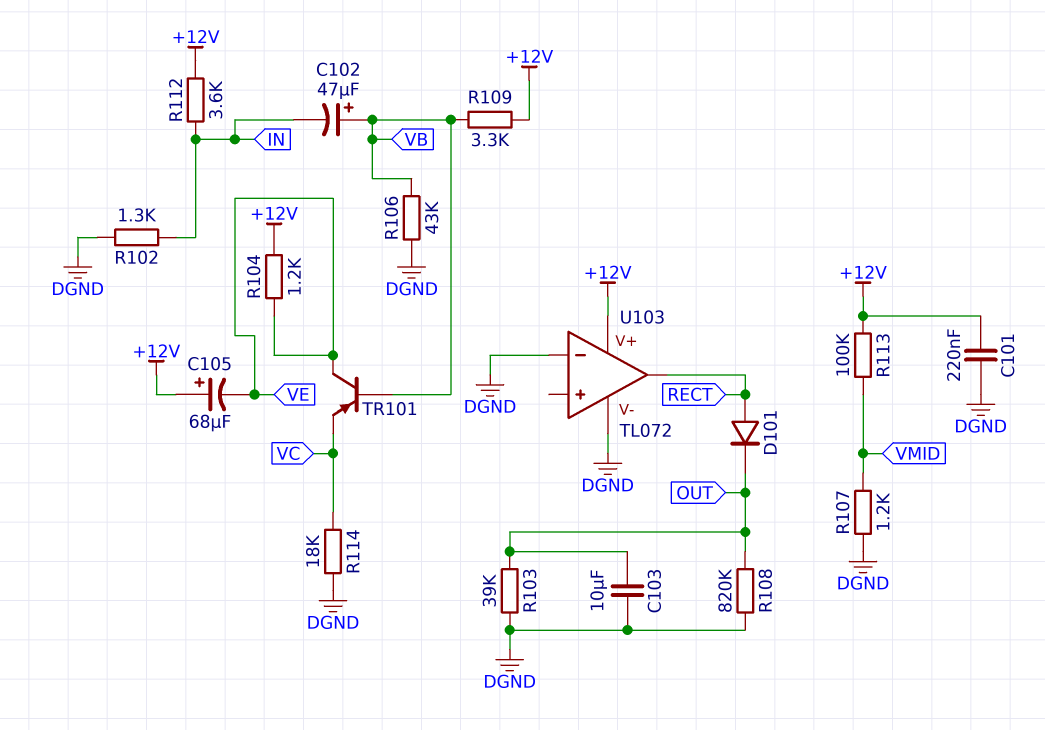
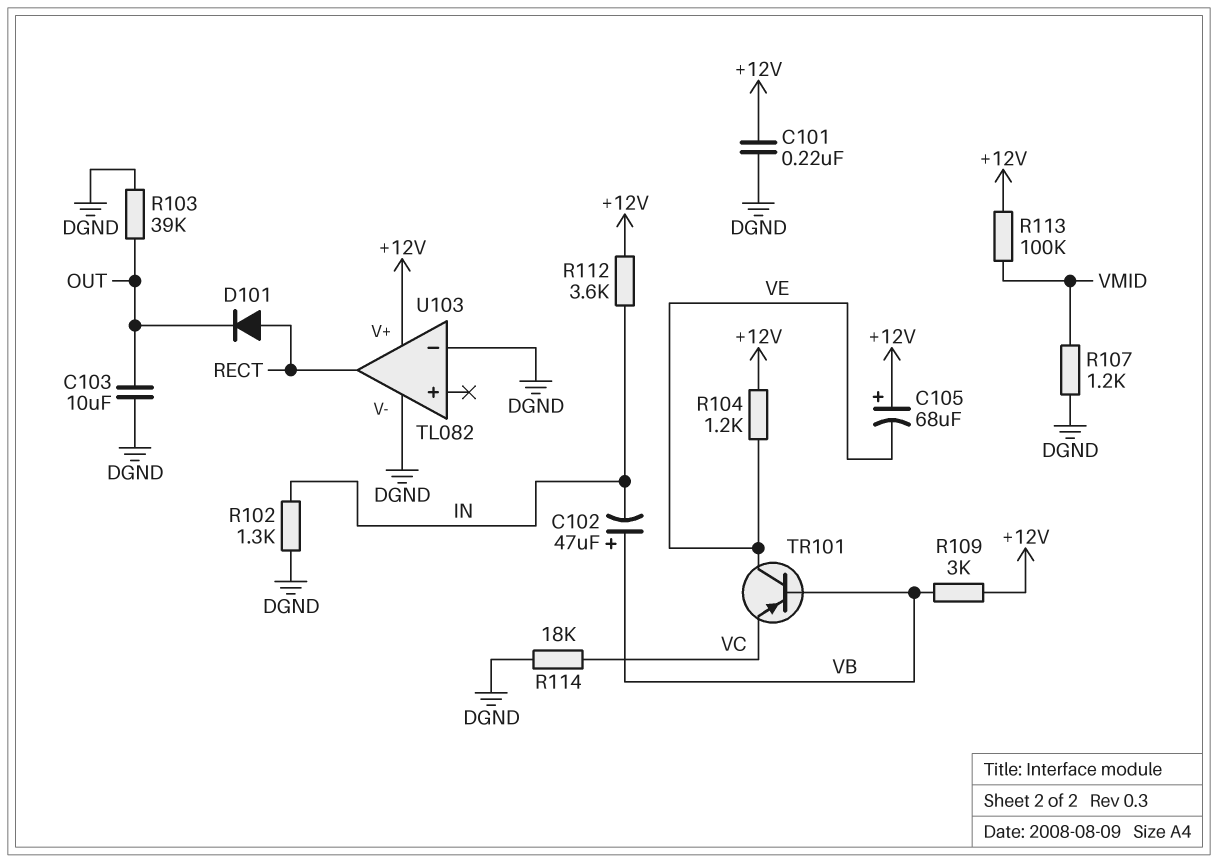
R106: 43k (DGND, VB) -> none
R108: 820k (DGND, OUT) -> none
R109: 3.3k (+12V, VB) -> 3k (+12V, VB)
U103: TL072 -> TL082

